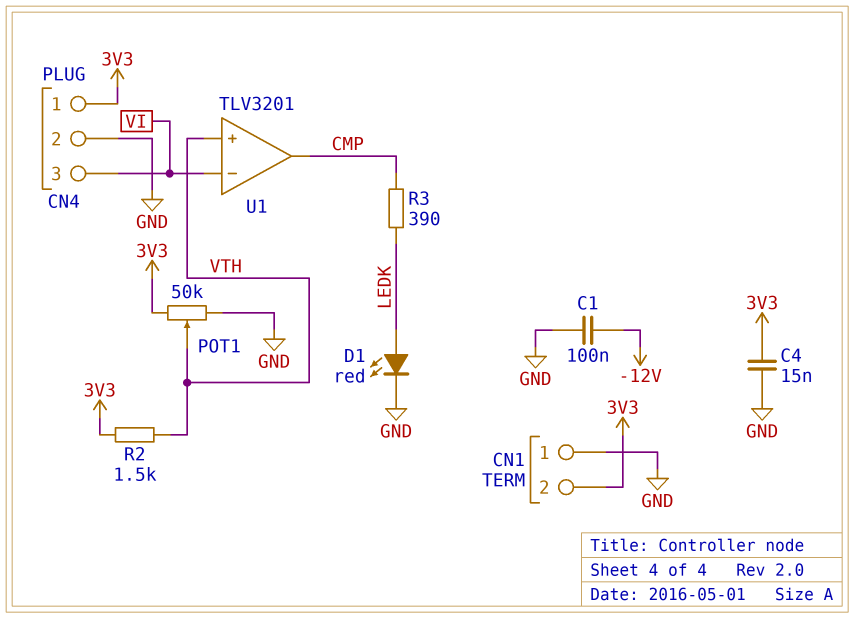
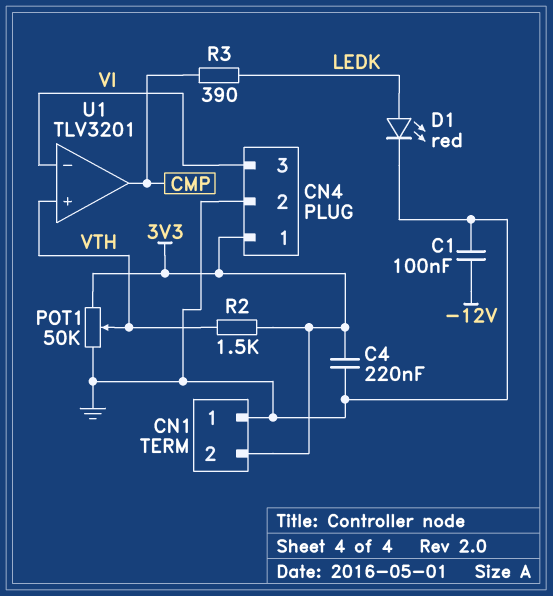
C4: 15nF (3V3, GND) -> 220nF (3V3, GND)

